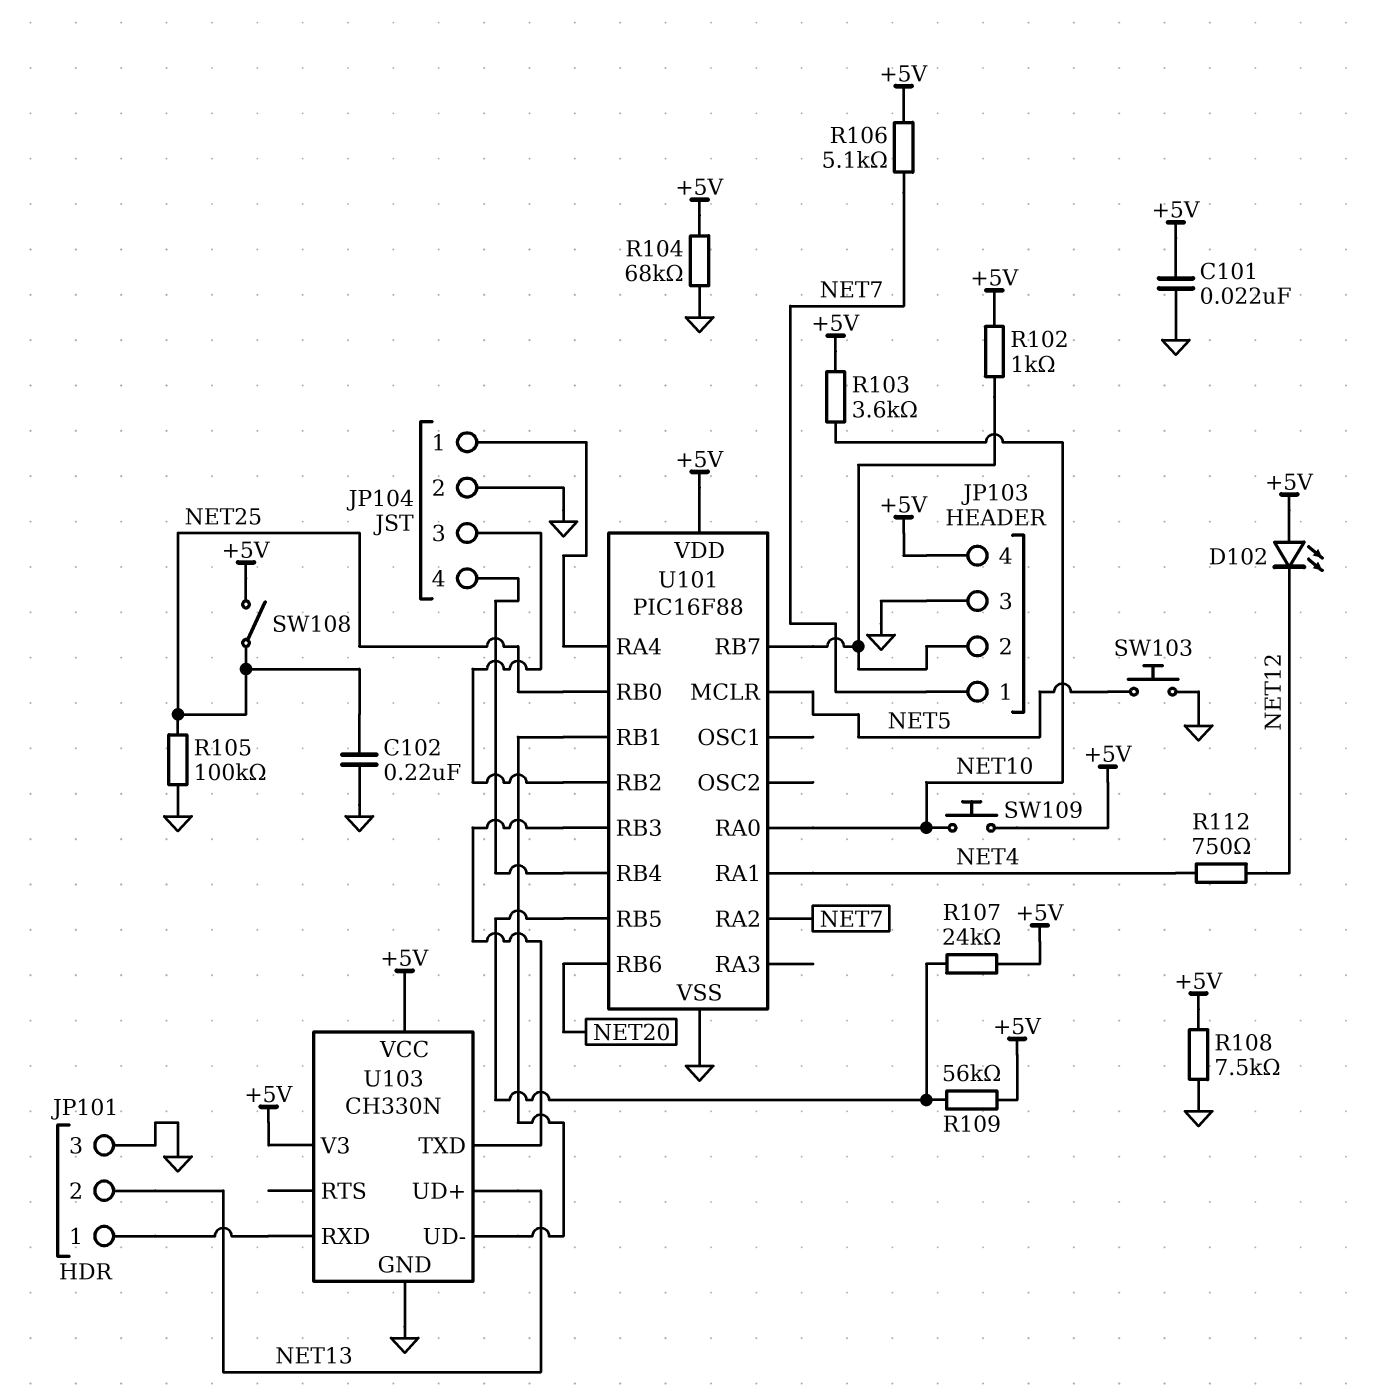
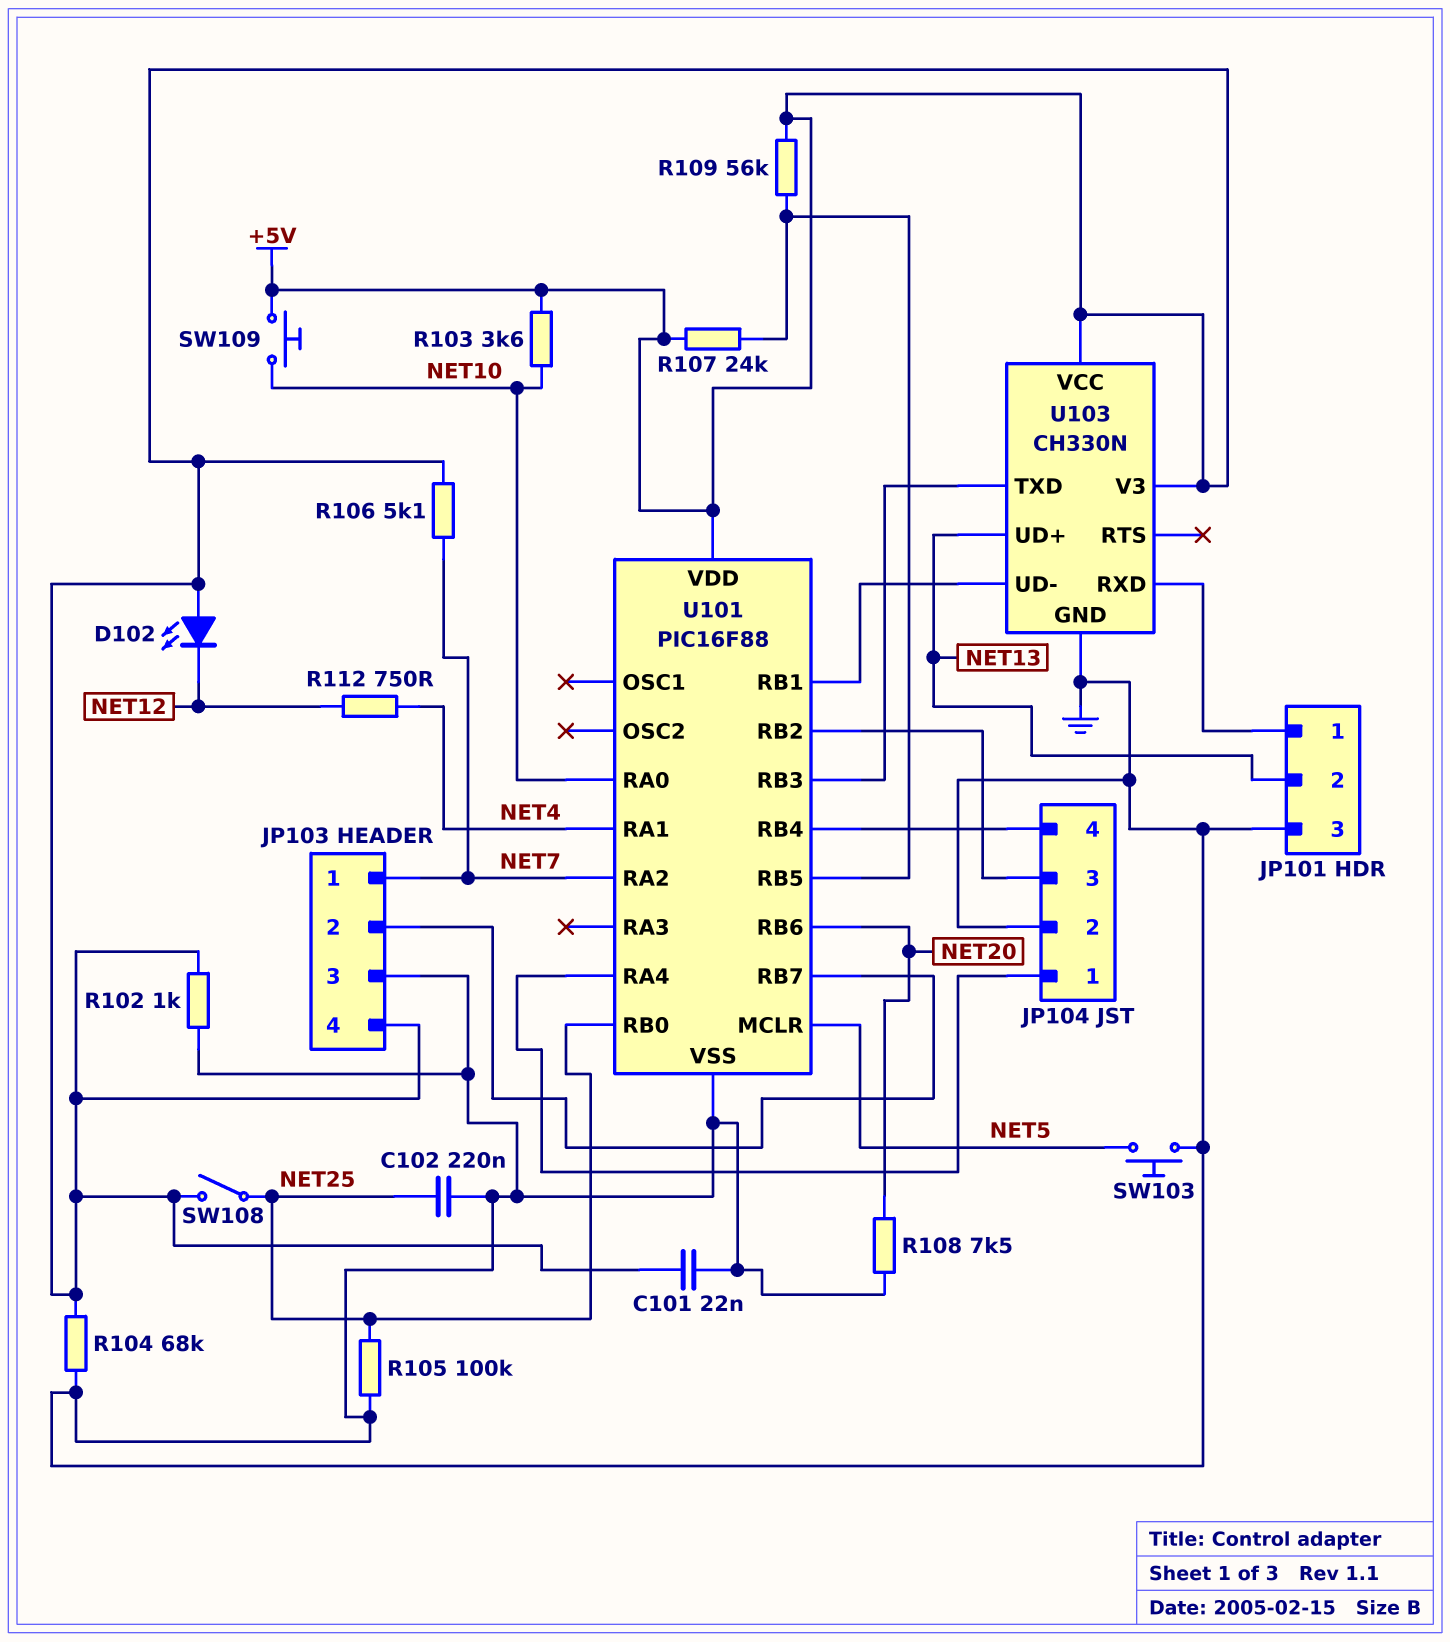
R102: 1k (+5V, JP103/2) -> 1k (+5V, GND)
R108: 7.5k (+5V, GND) -> 7.5k (GND, NET20)

